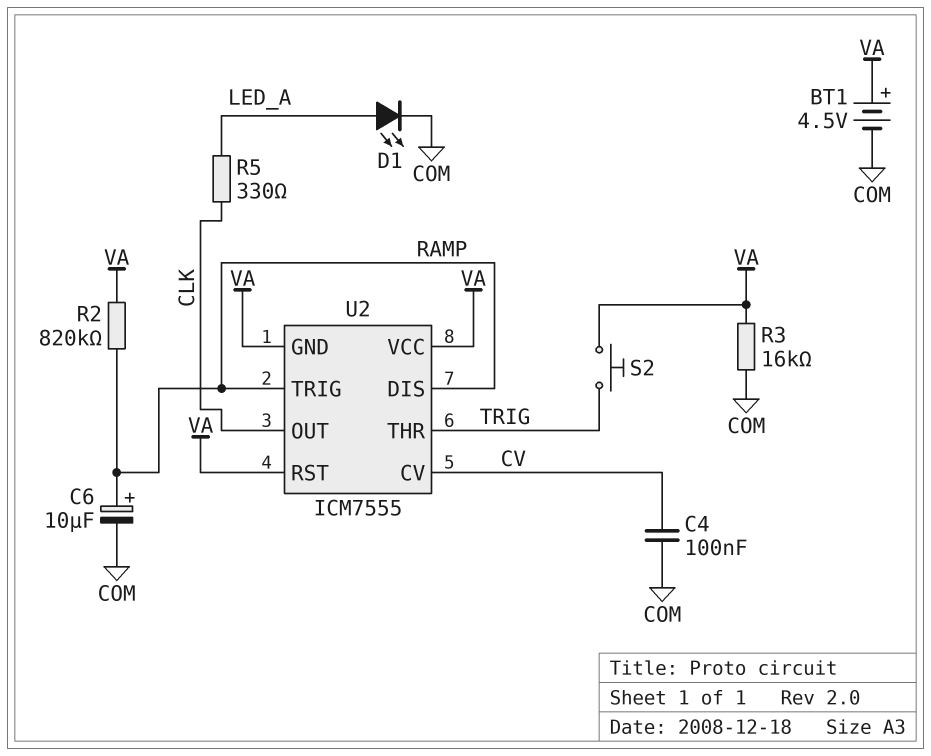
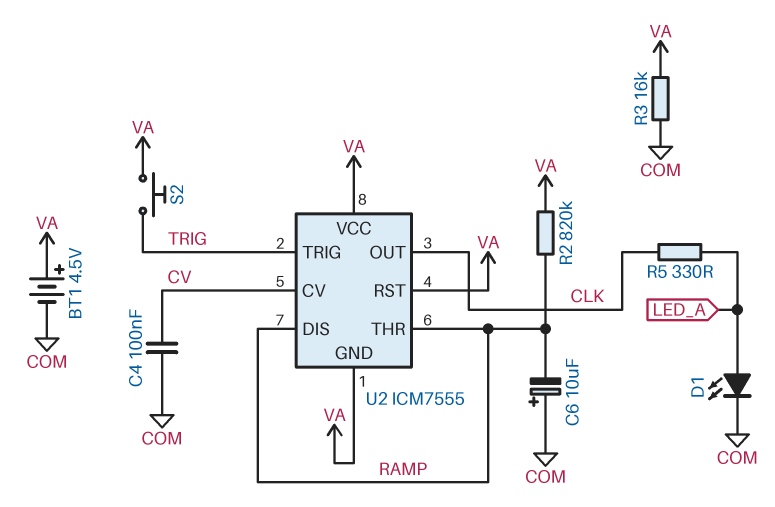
C6: 10uF (plus RAMP, minus COM) -> 10uF (plus COM, minus RAMP)
U2 pin THR: TRIG -> RAMP
U2 pin TRIG: RAMP -> TRIG

